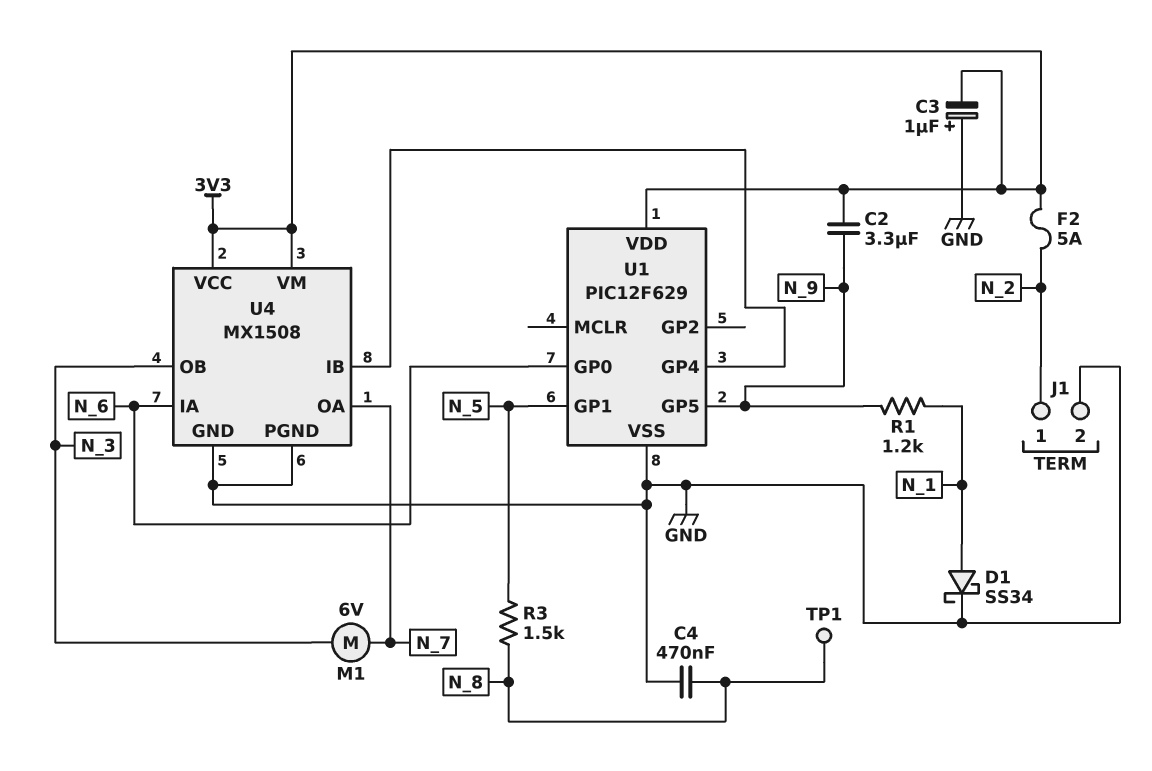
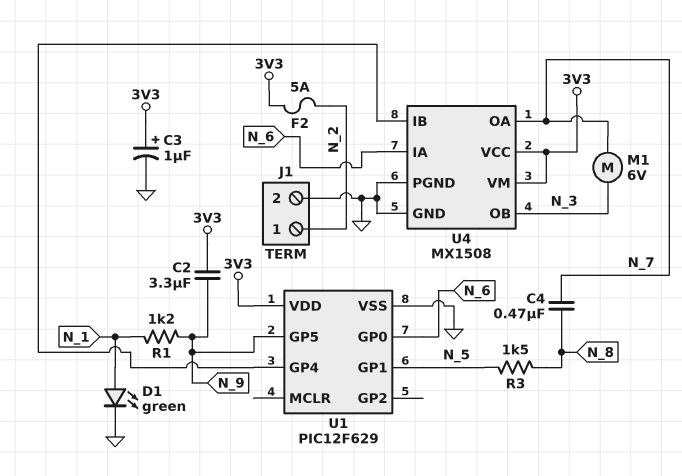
C3: 1uF (plus GND, minus 3V3) -> 1uF (plus 3V3, minus GND)
C4: 470nF (GND, N_8) -> 470nF (N_7, N_8)
D1: schottky SS34 (A N_1, K GND) -> LED green (A N_1, K GND)
TP1: test point (N_8) -> none

